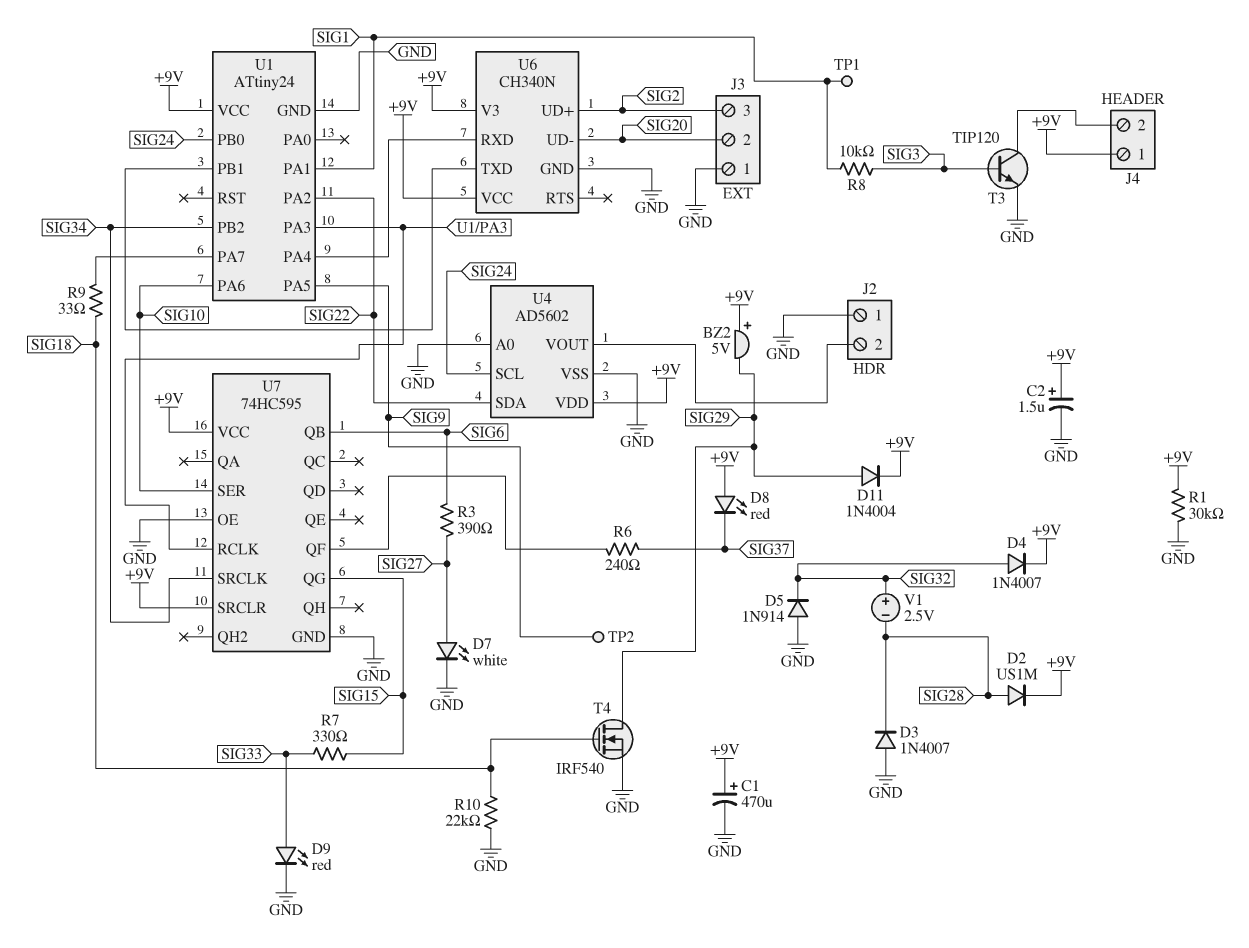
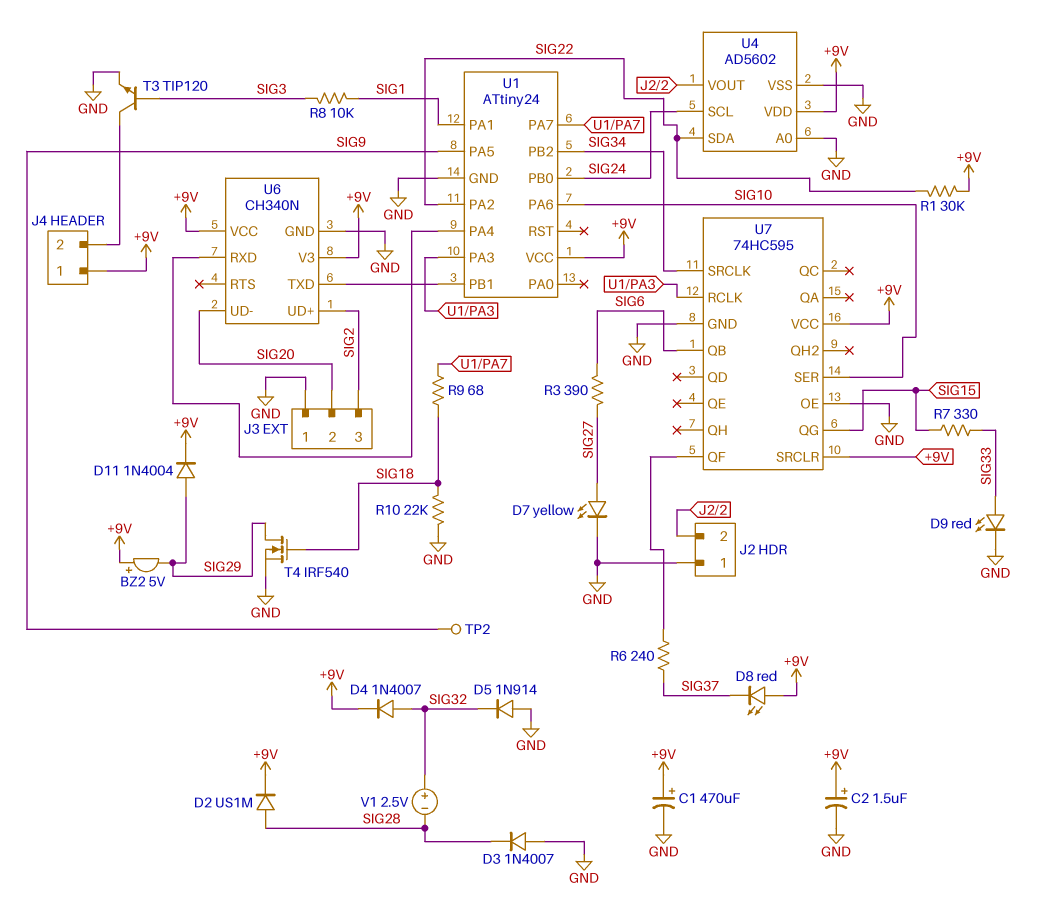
D7: LED white (A SIG27, K GND) -> LED yellow (A SIG27, K GND)
R1: 30k (+9V, GND) -> 30k (+9V, SIG22)
R9: 33 (SIG18, U1/PA7) -> 68 (SIG18, U1/PA7)
TP1: test point (SIG1) -> none

